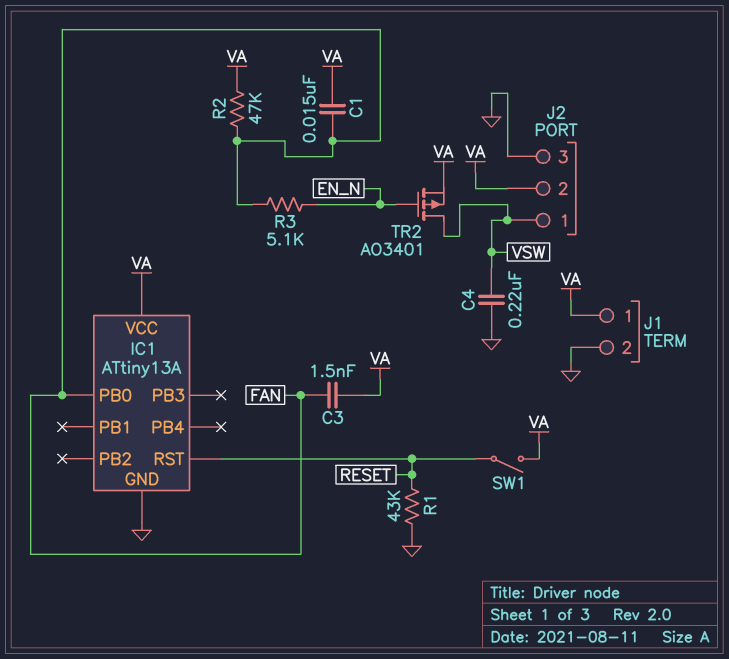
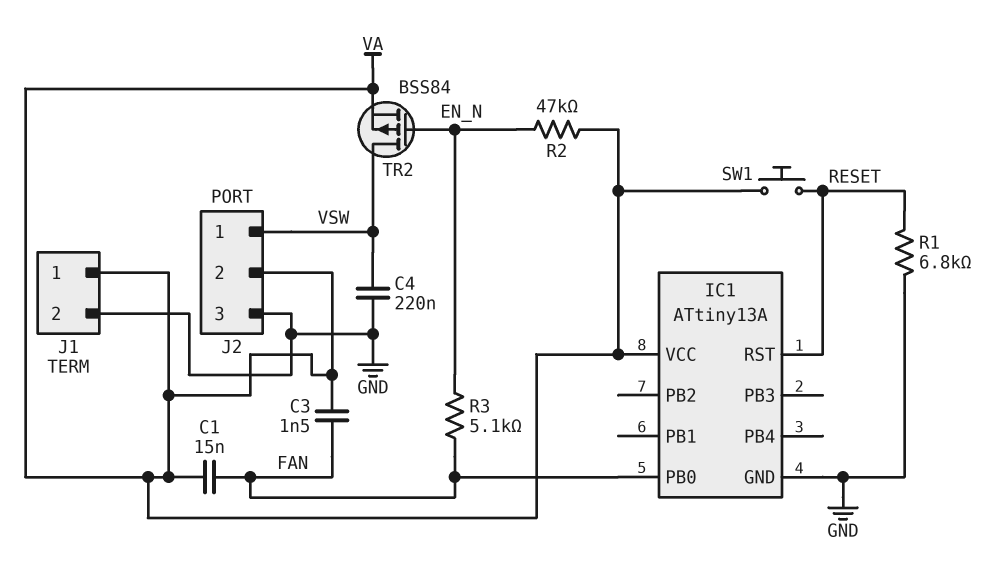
R1: 43k (GND, RESET) -> 6.8k (GND, RESET)
R2: 47k (FAN, VA) -> 47k (EN_N, VA)
SW1: switch (RESET, VA) -> button (RESET, VA)
TR2: PMOS AO3401 (G EN_N, D VSW, S VA) -> PMOS BSS84 (G EN_N, D VSW, S VA)

